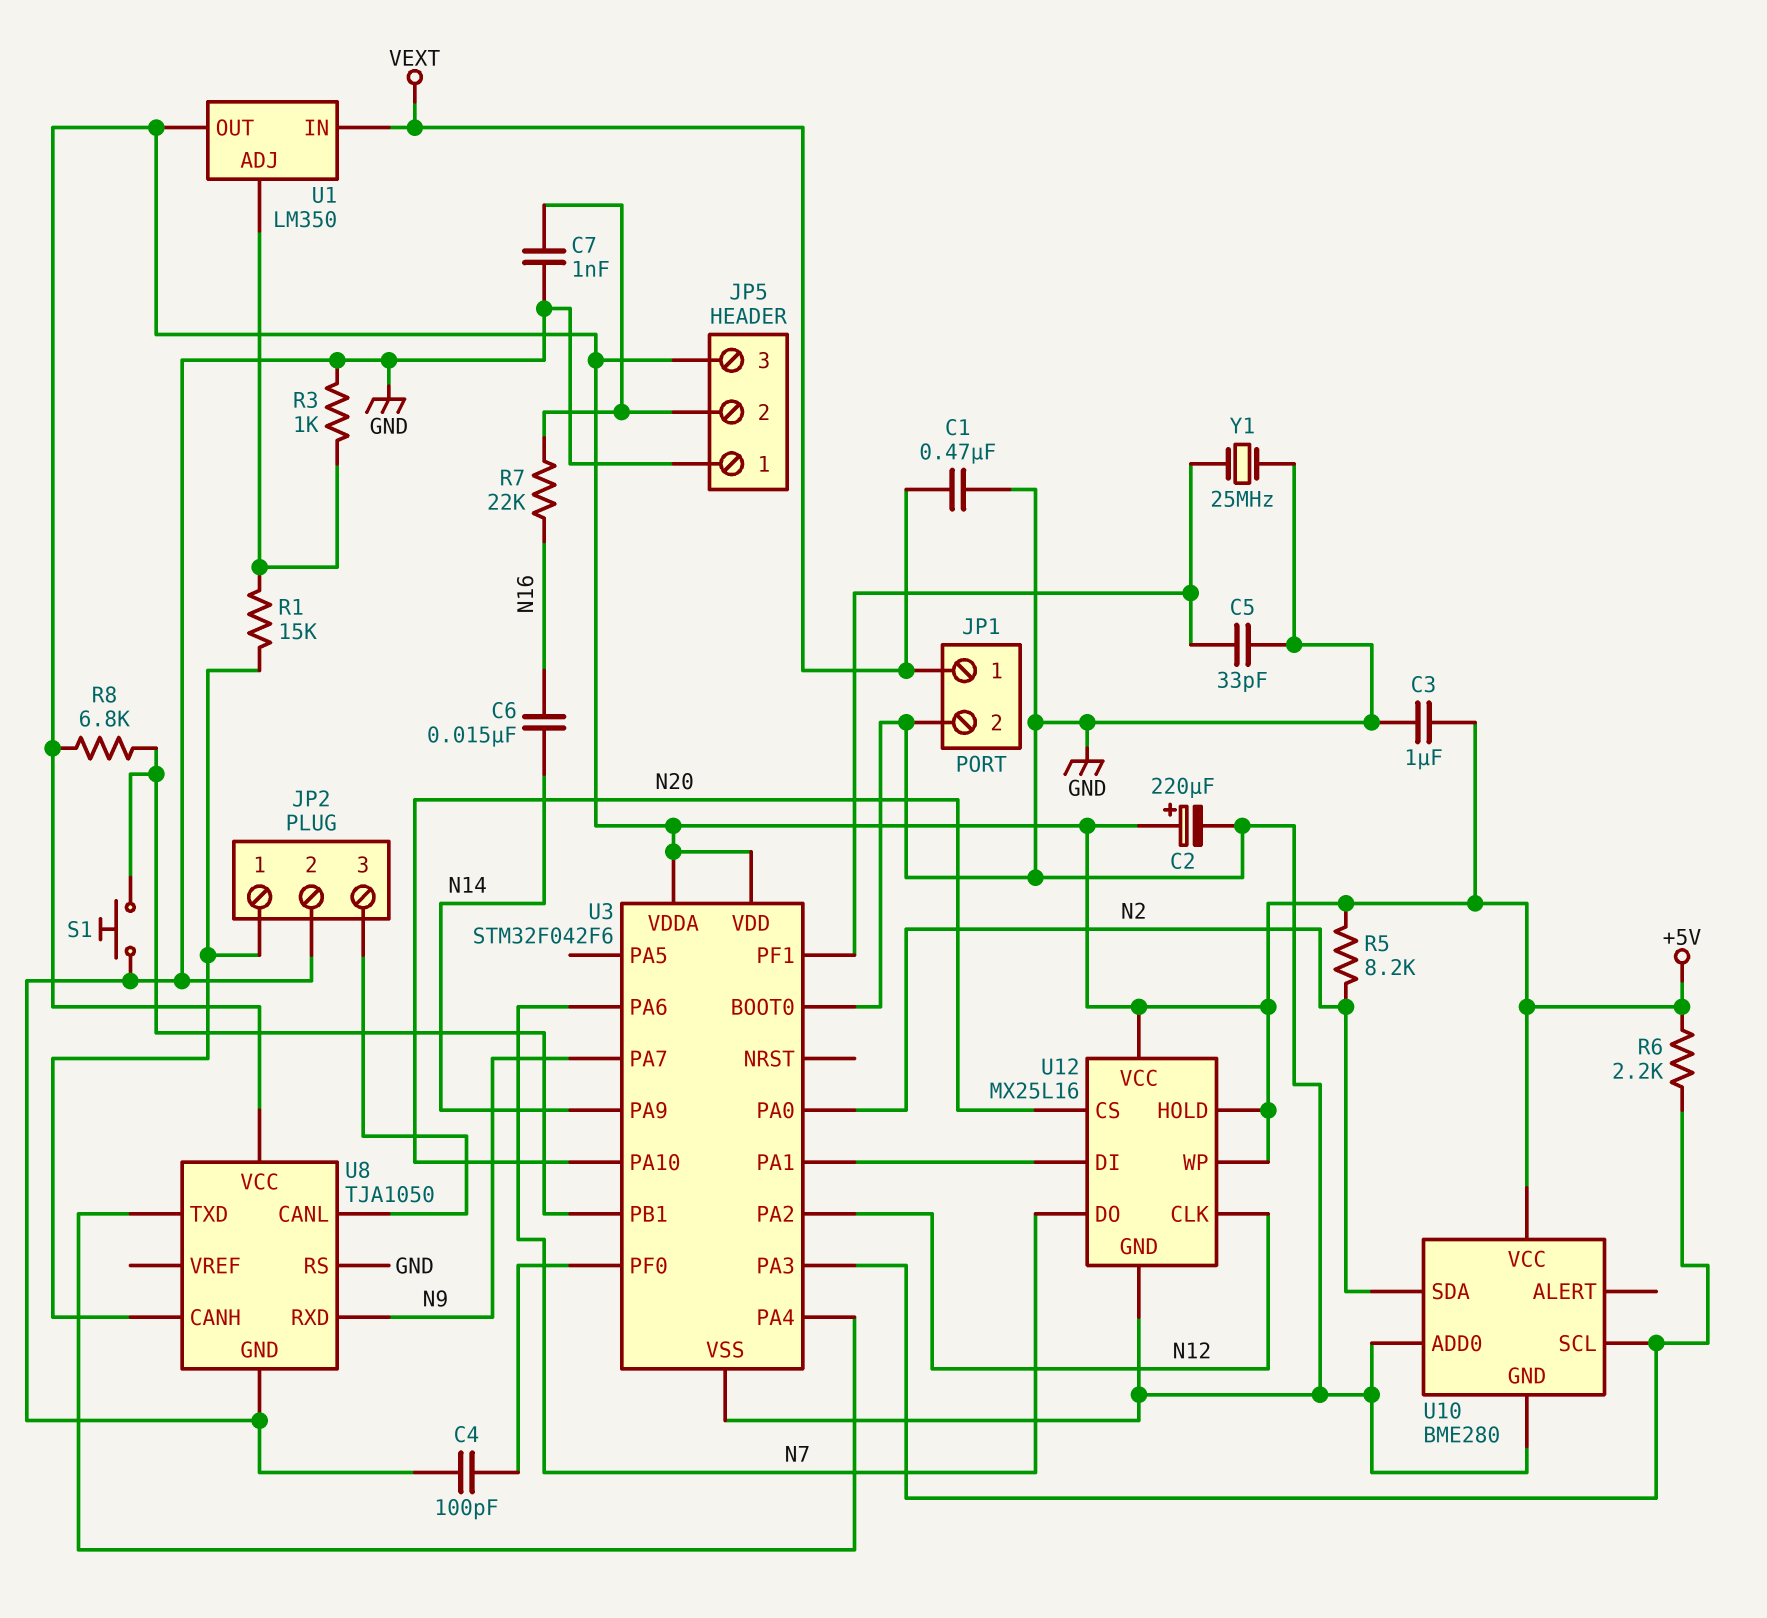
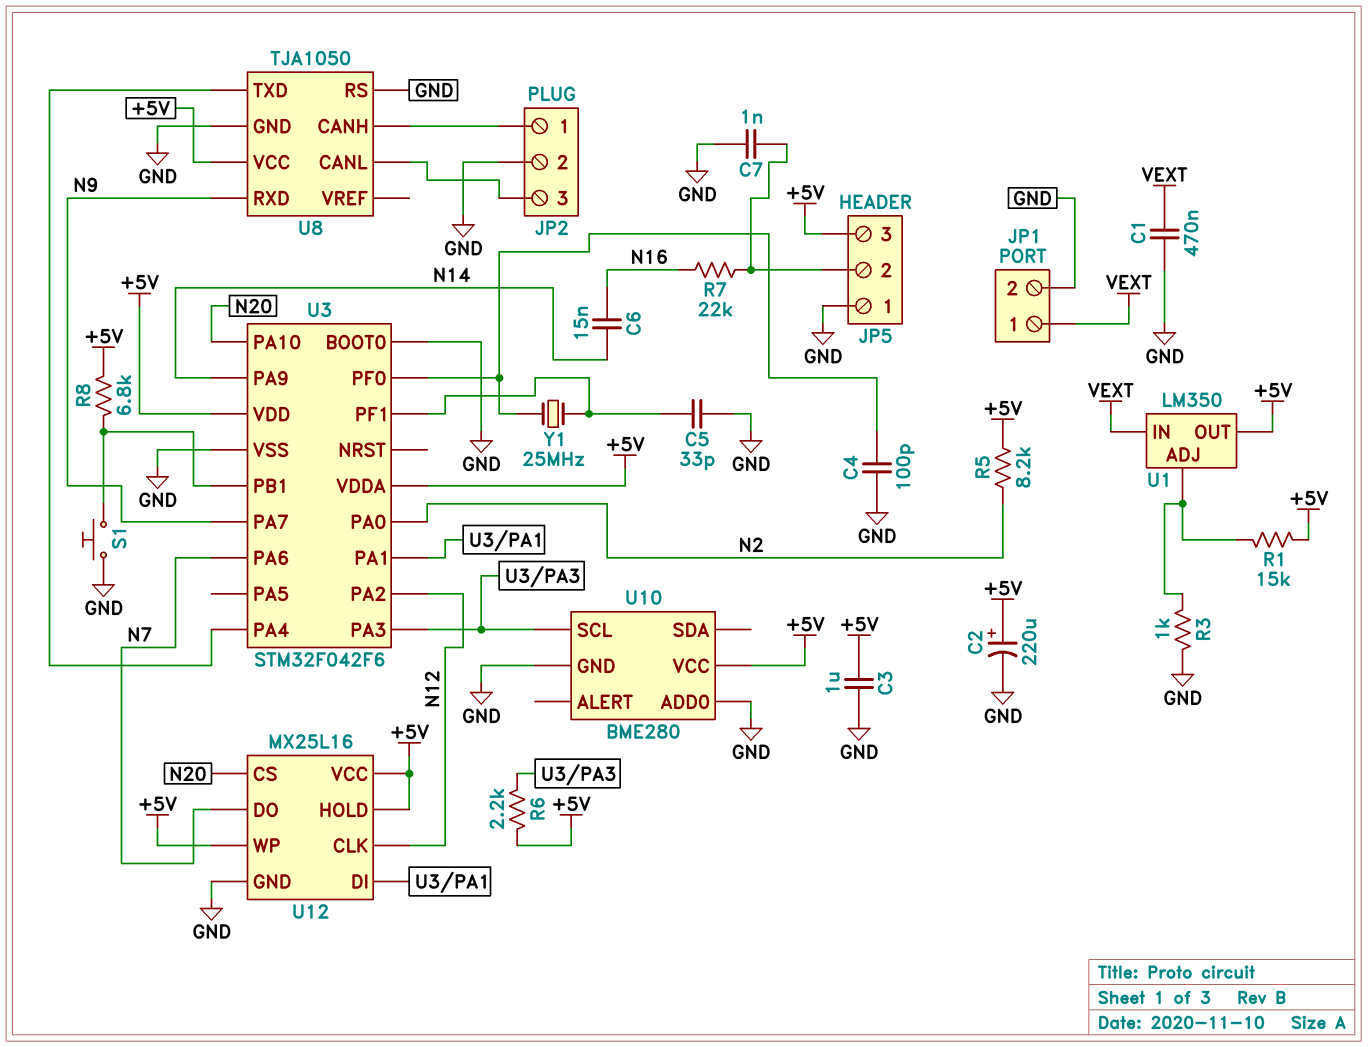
R1: 15k (JP2/1, U1/ADJ) -> 15k (+5V, U1/ADJ)
U10 pin SDA: N2 -> none
Y1: 25MHz (GND, U3/PF1) -> 25MHz (U3/PF0, U3/PF1)

